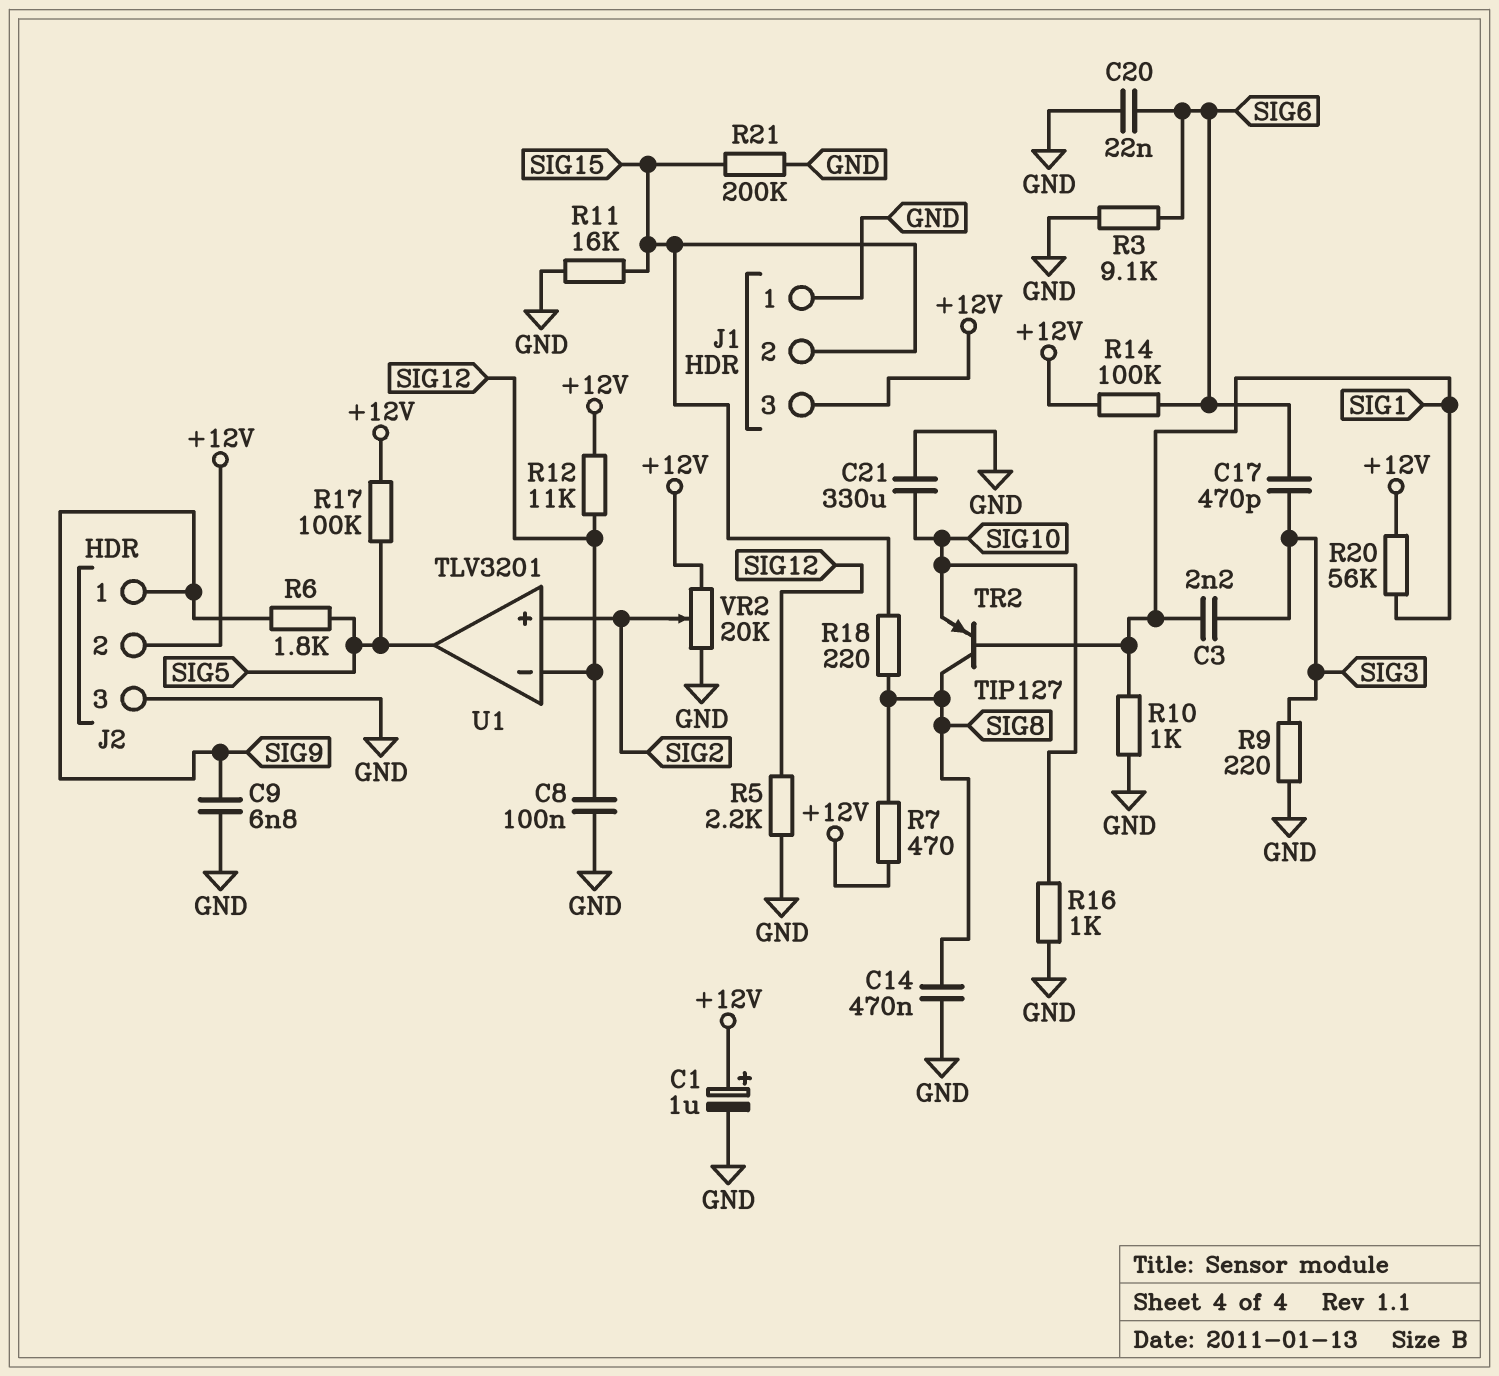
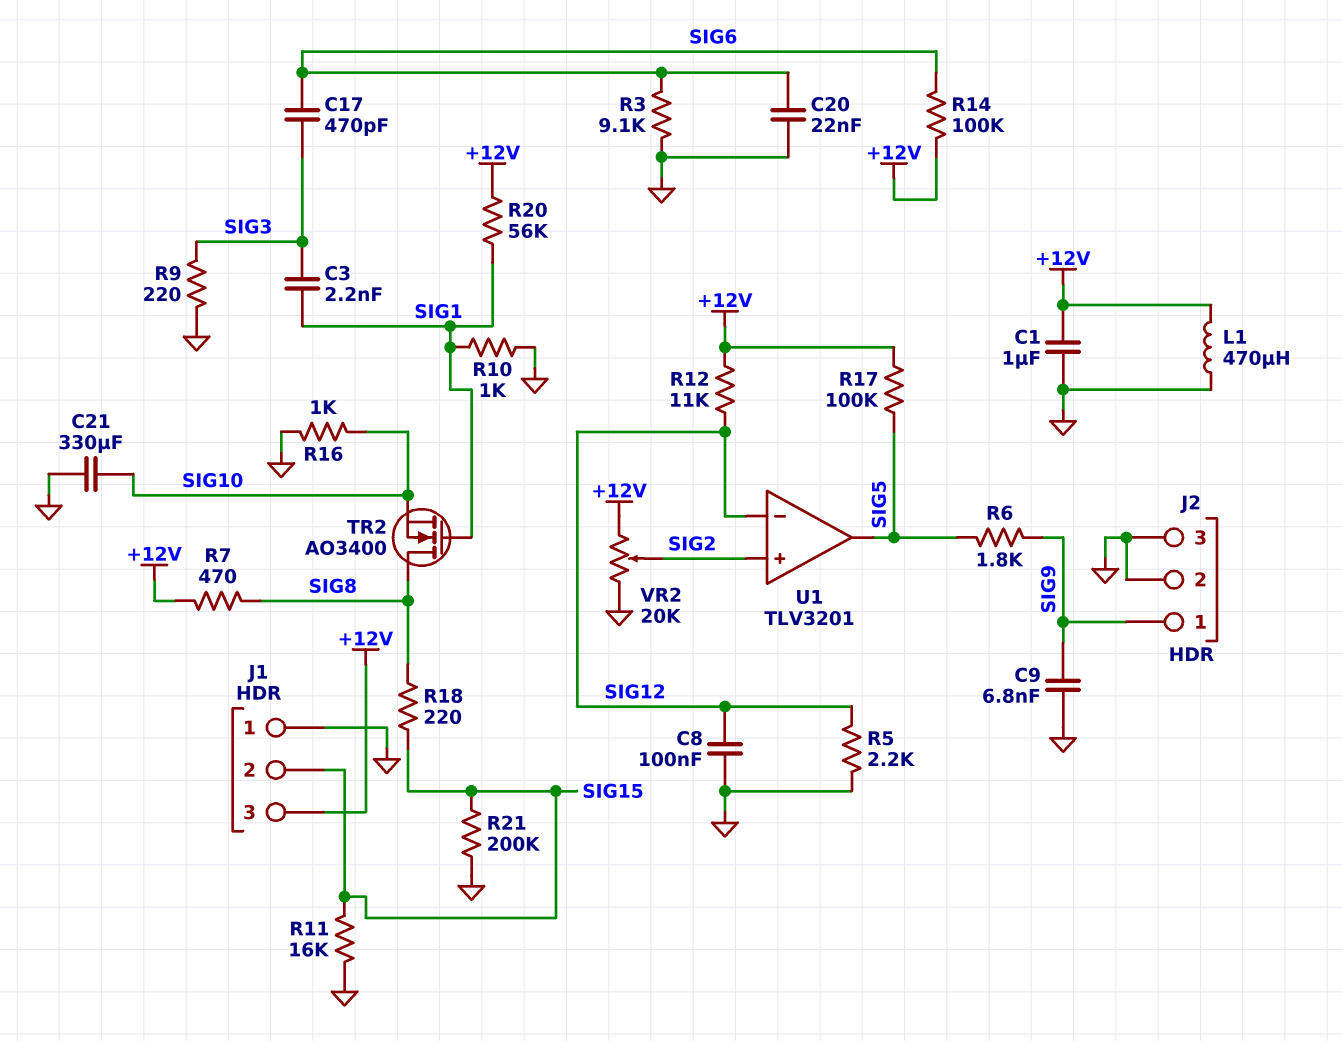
C1: 1uF (plus +12V, minus GND) -> 1uF (+12V, GND)
C14: 470nF (GND, SIG8) -> none
J2 pin 2: +12V -> GND
L1: none -> 470uH (+12V, GND)
TR2: PNP TIP127 (B SIG1, C SIG8, E SIG10) -> NMOS AO3400 (G SIG1, D SIG8, S SIG10)

